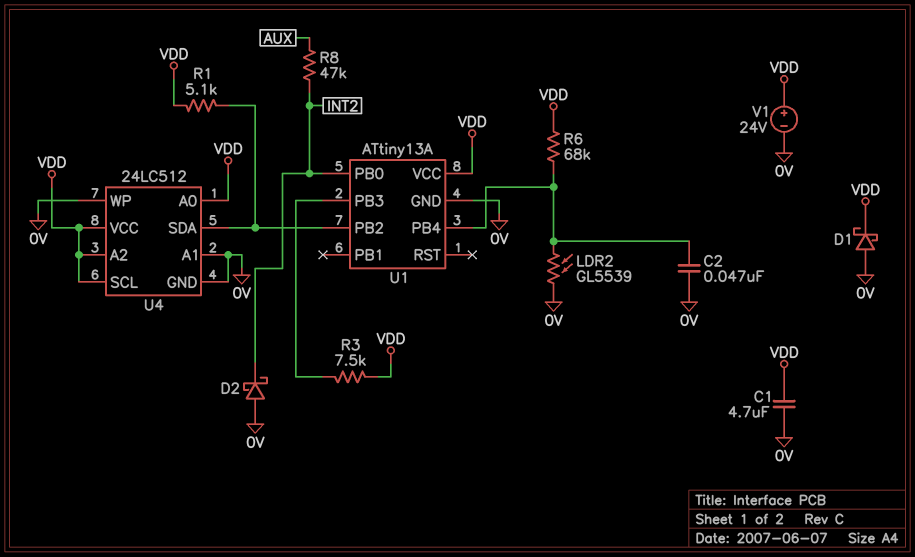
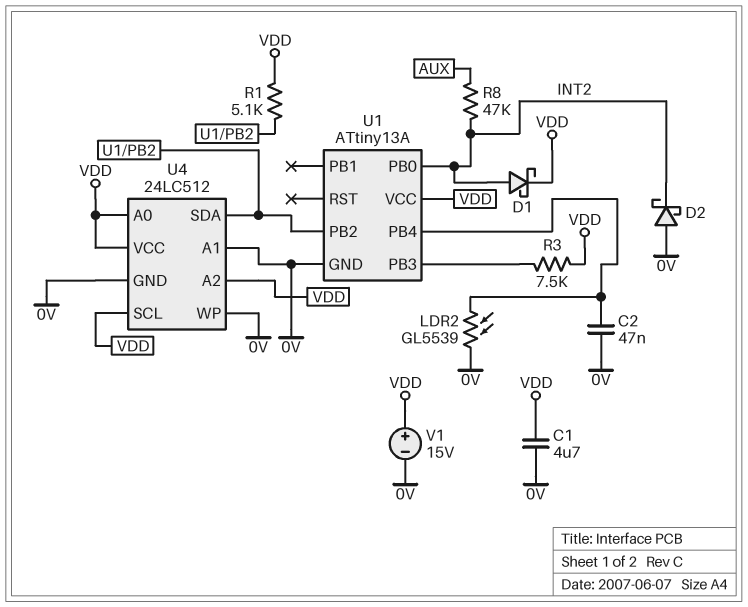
D1: schottky (A 0V, K VDD) -> schottky (A INT2, K VDD)
R6: 68k (U1/PB4, VDD) -> none
V1: 24V (plus VDD, minus 0V) -> 15V (plus VDD, minus 0V)

